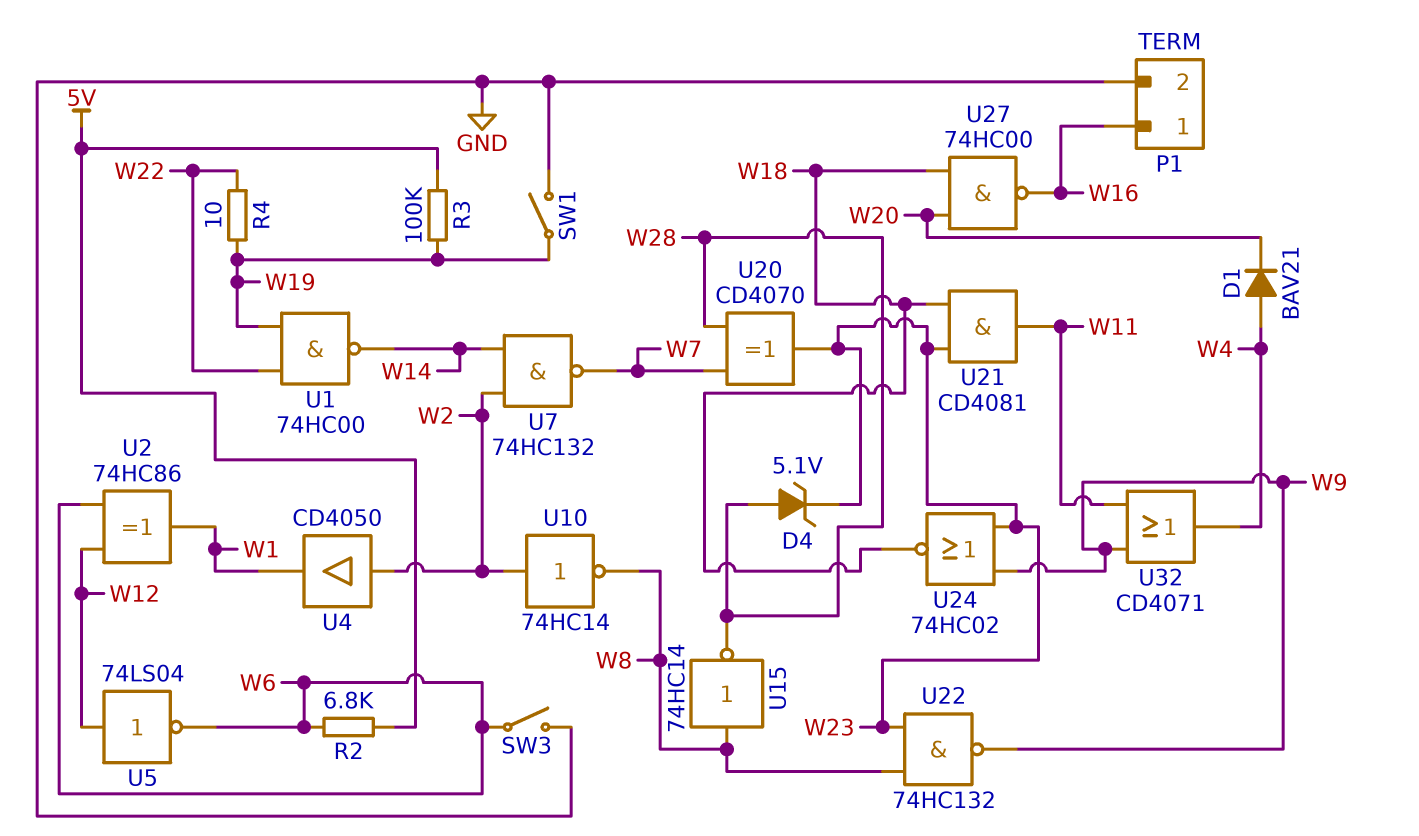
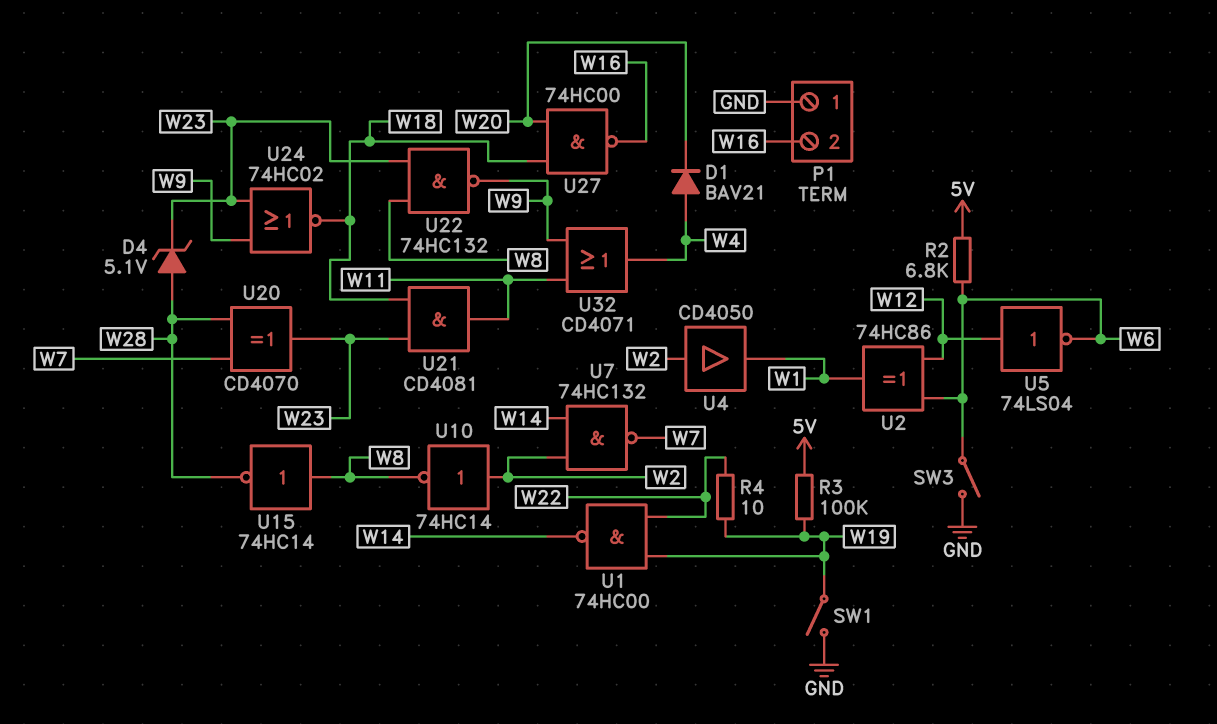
P1 pin 1: W16 -> GND
P1 pin 2: GND -> W16

